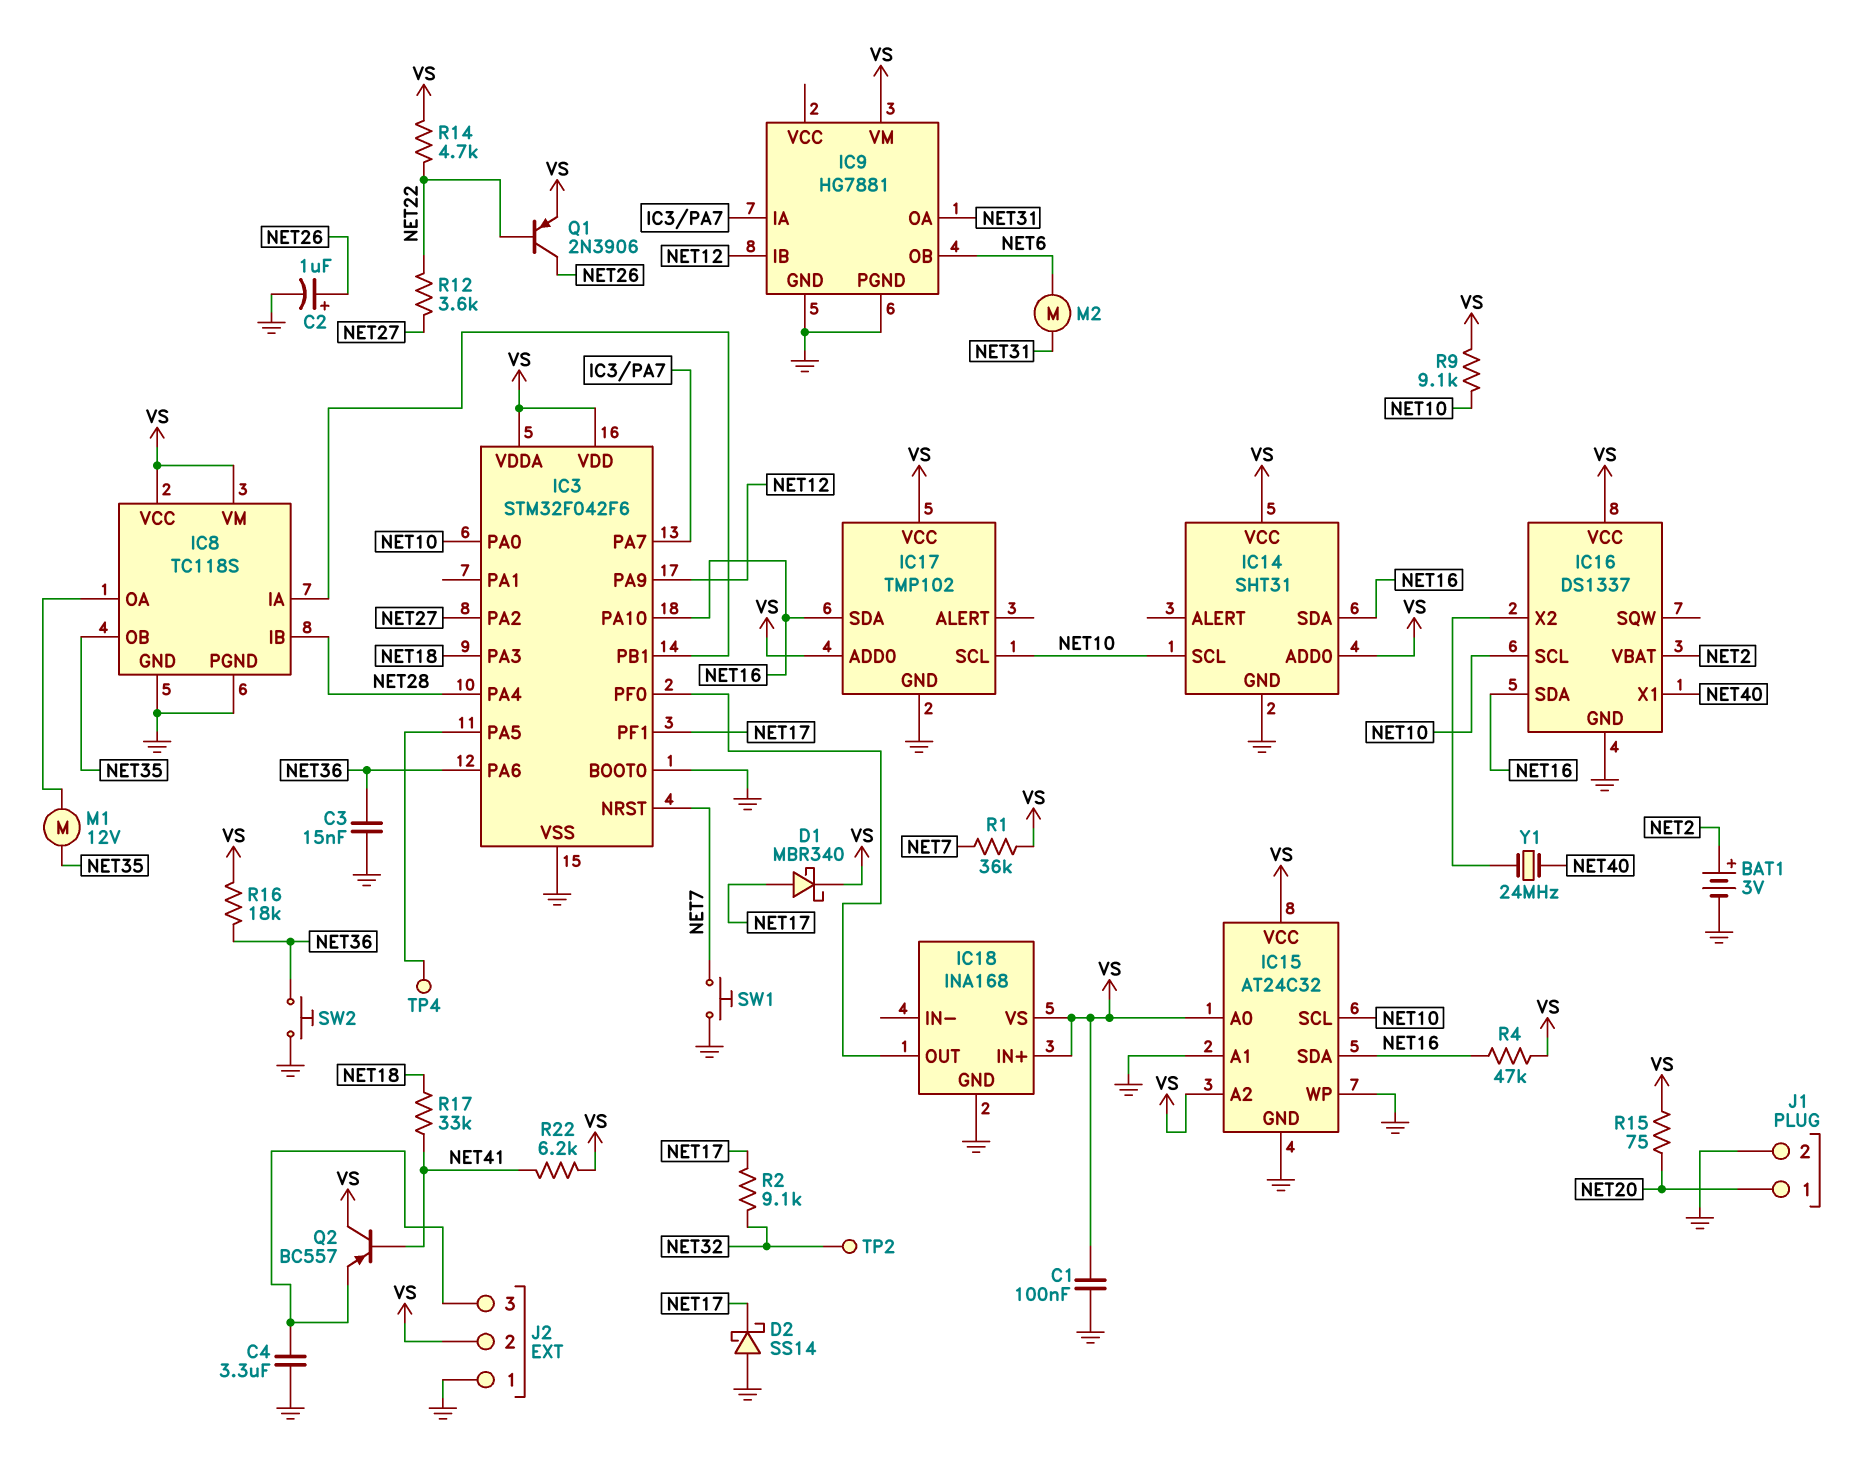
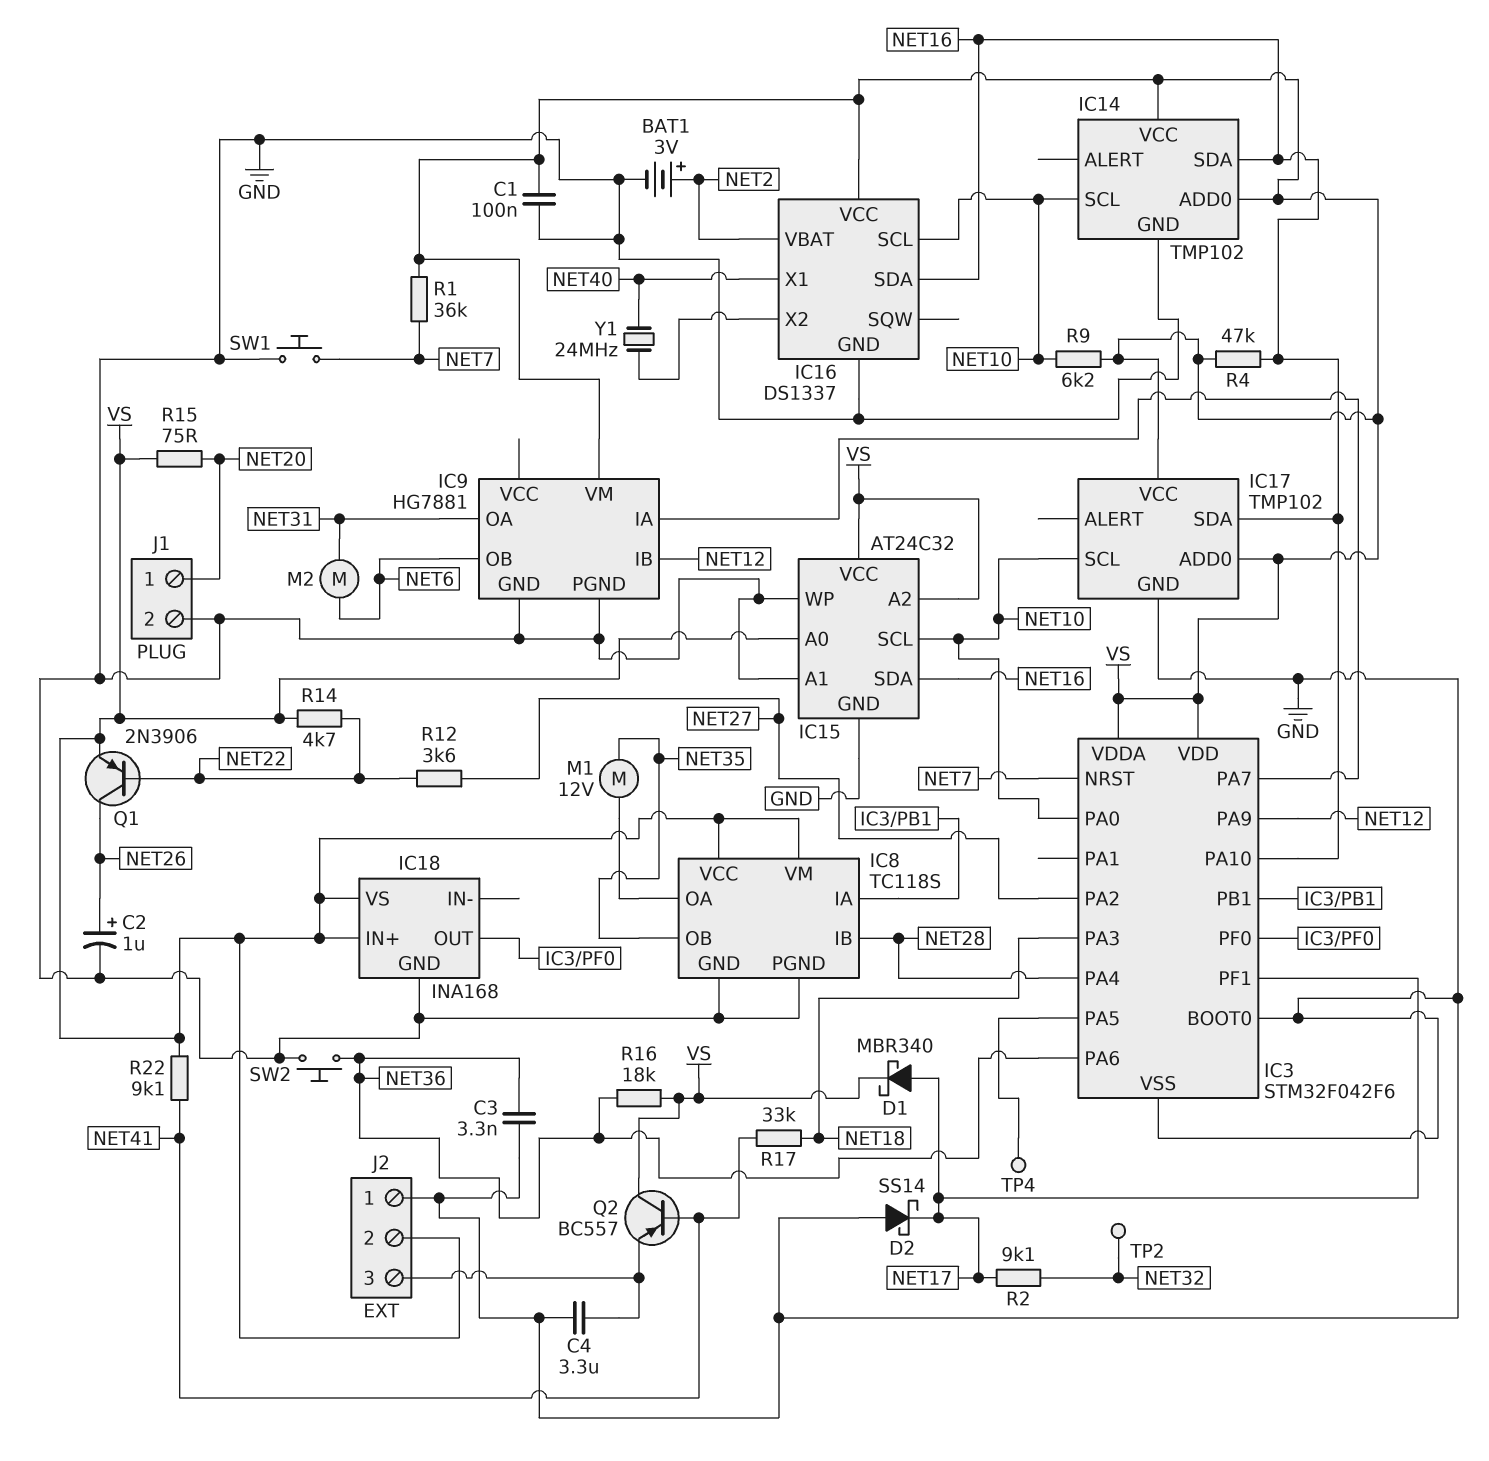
C3: 15nF (GND, NET36) -> 3.3nF (GND, NET36)
IC14: SHT31 -> TMP102
R9: 9.1k (NET10, VS) -> 6.2k (NET10, VS)
R22: 6.2k (NET41, VS) -> 9.1k (NET41, VS)

